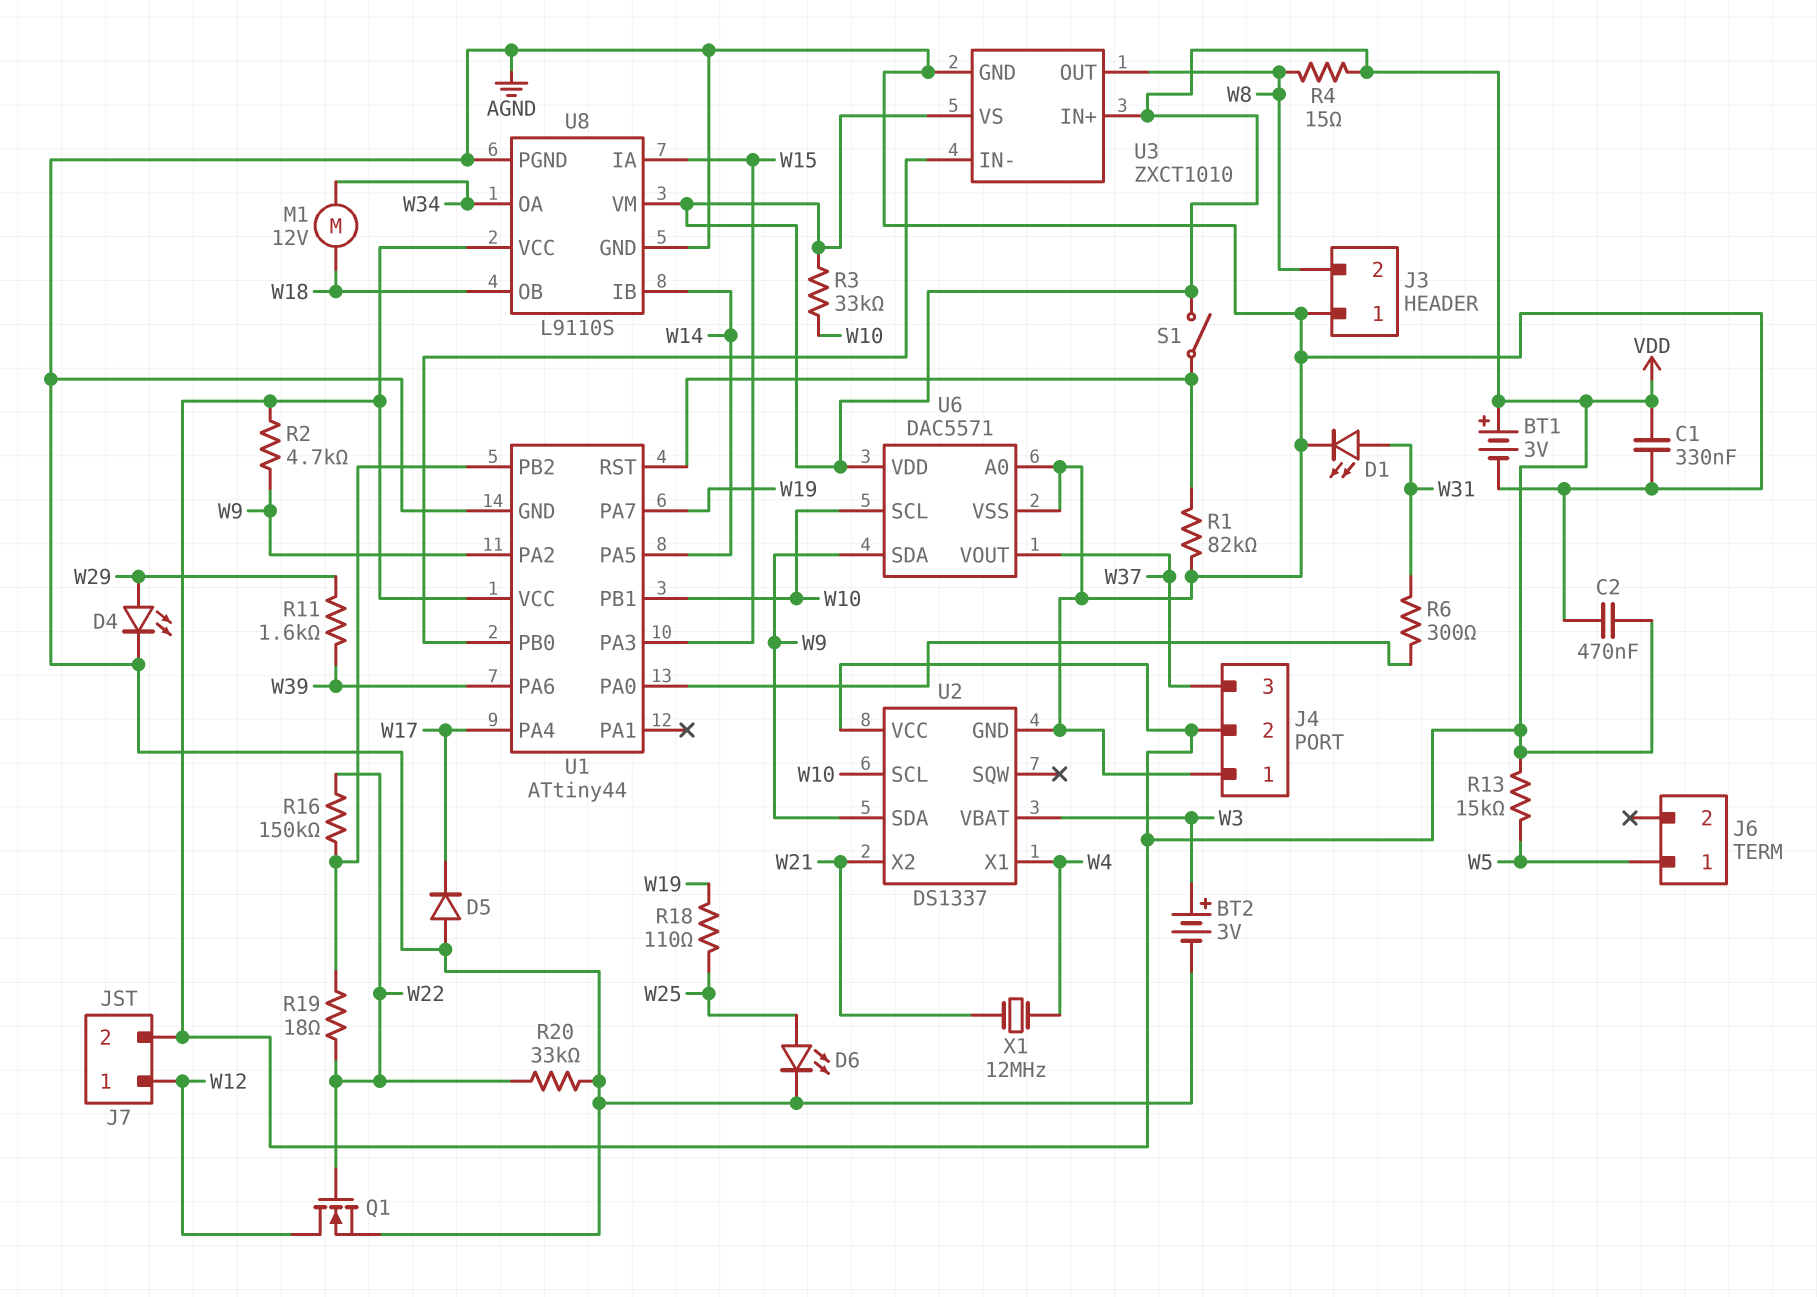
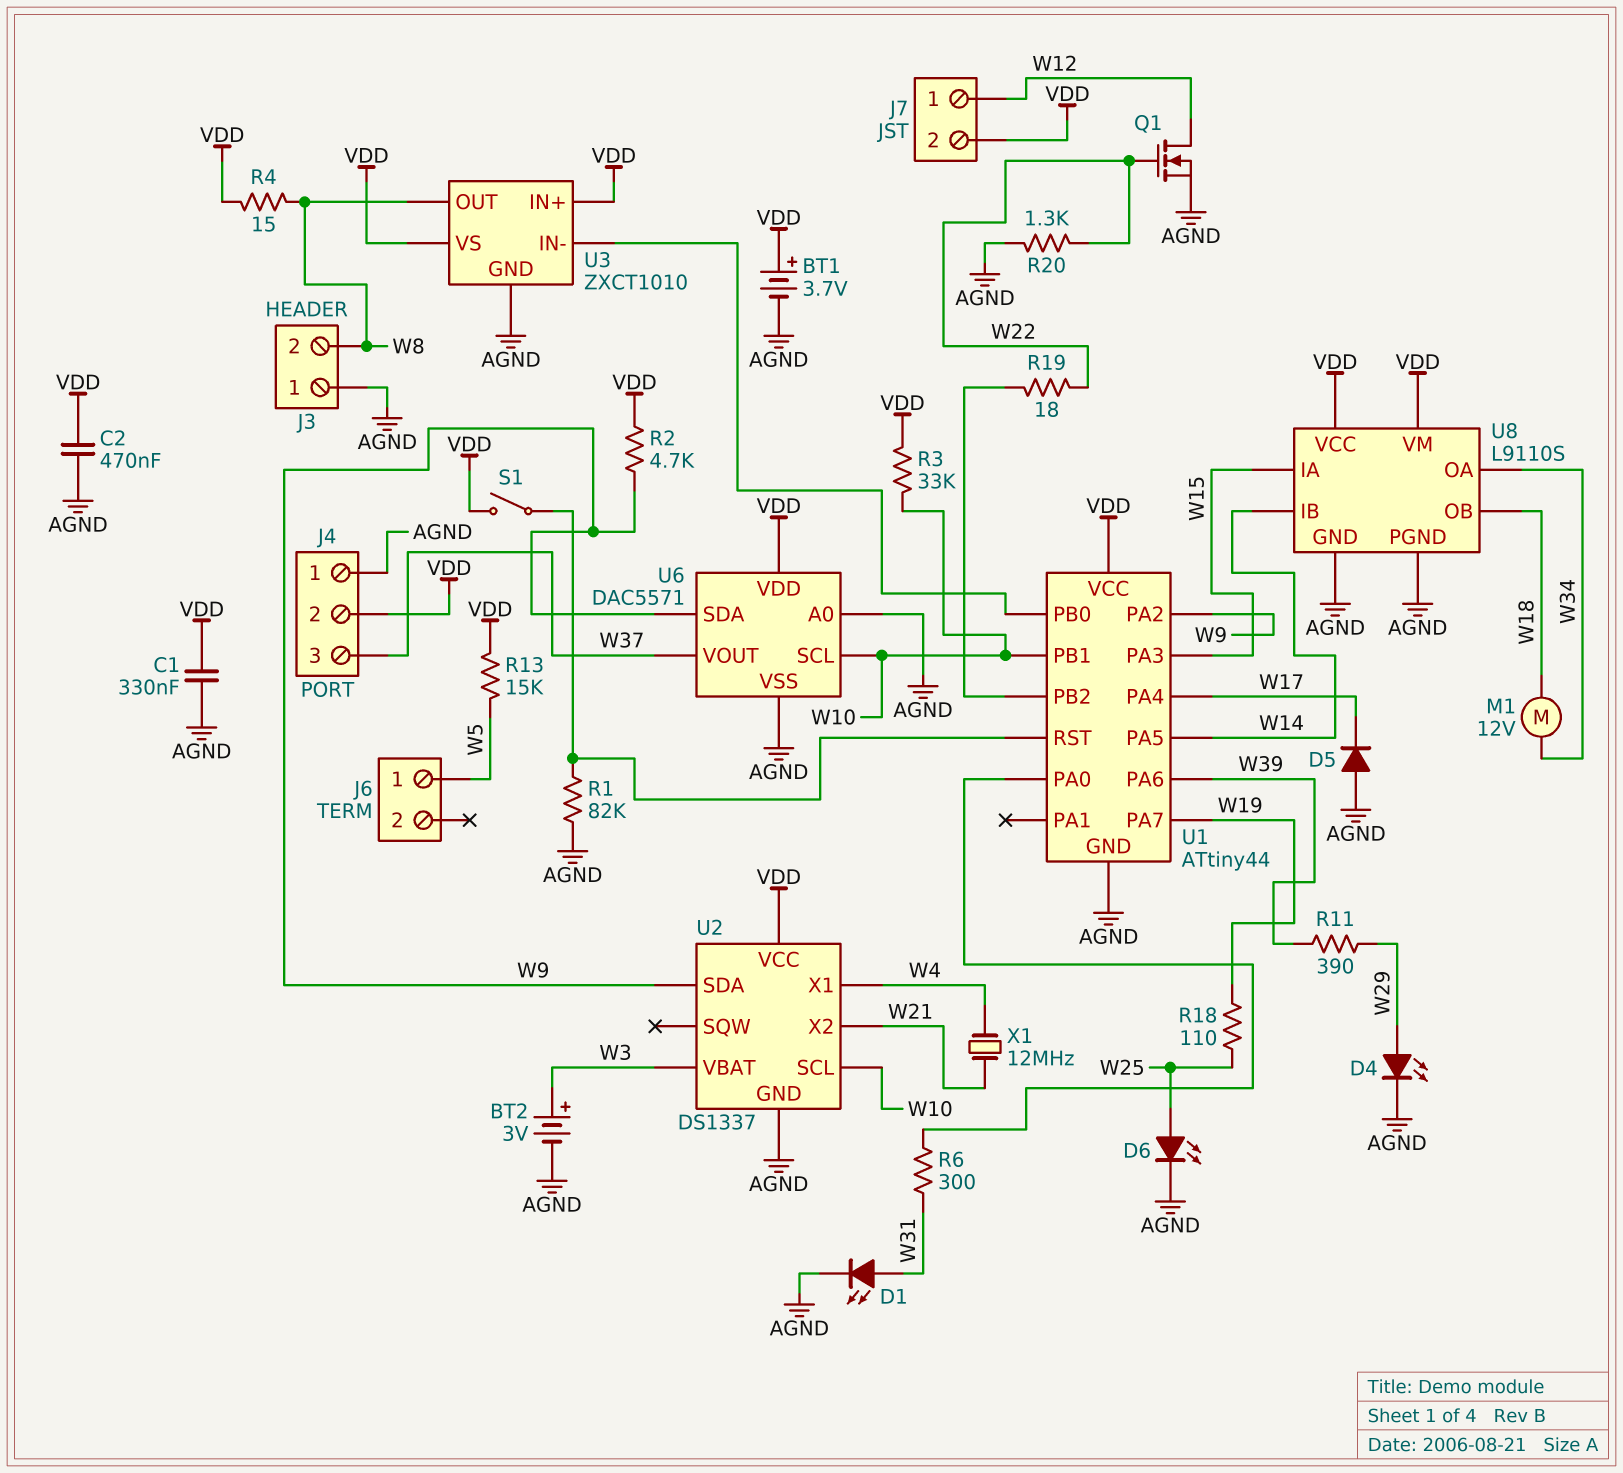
BT1: 3V (plus VDD, minus AGND) -> 3.7V (plus VDD, minus AGND)
R11: 1.6k (W29, W39) -> 390 (W29, W39)
R16: 150k (U1/PB2, W22) -> none
R20: 33k (AGND, W22) -> 1.3k (AGND, W22)

